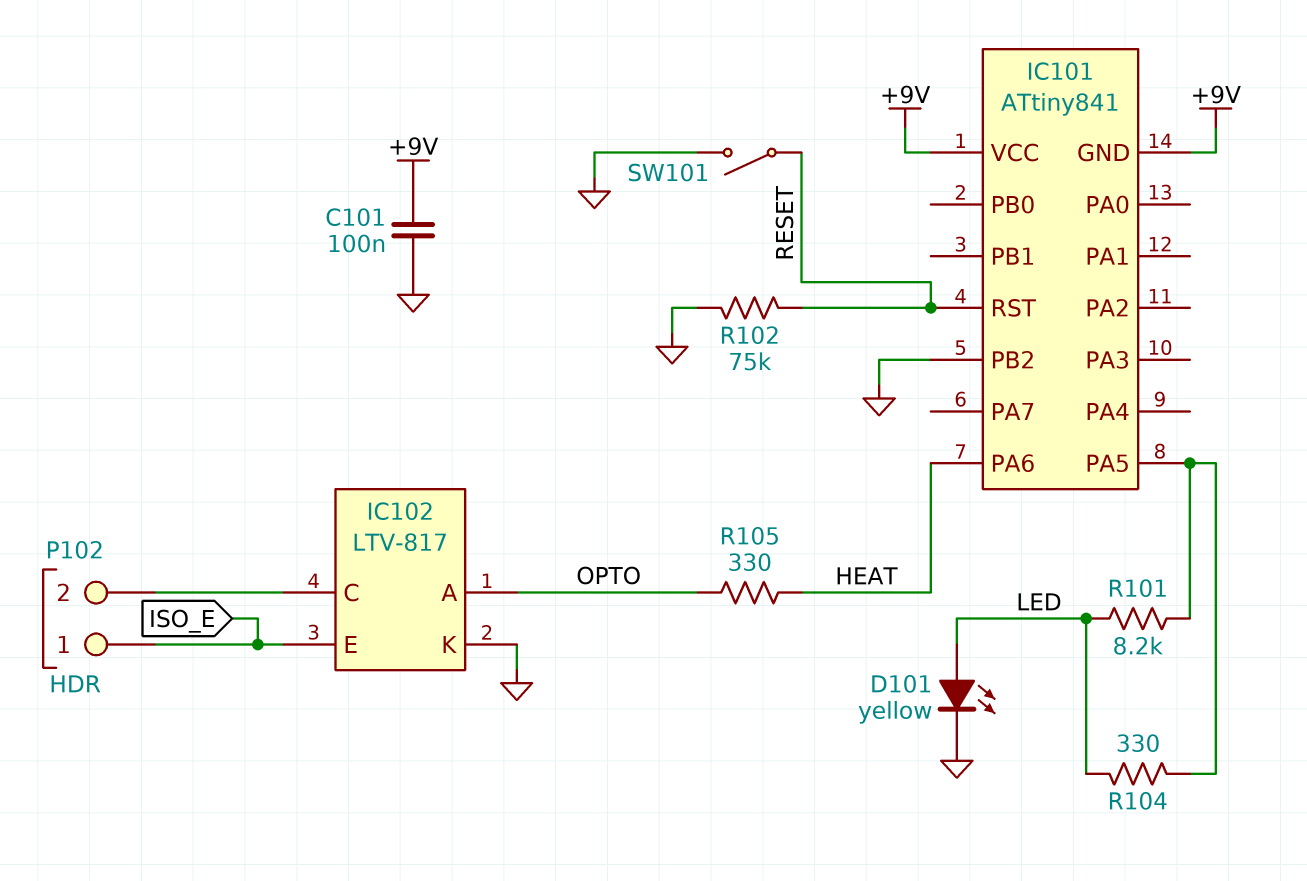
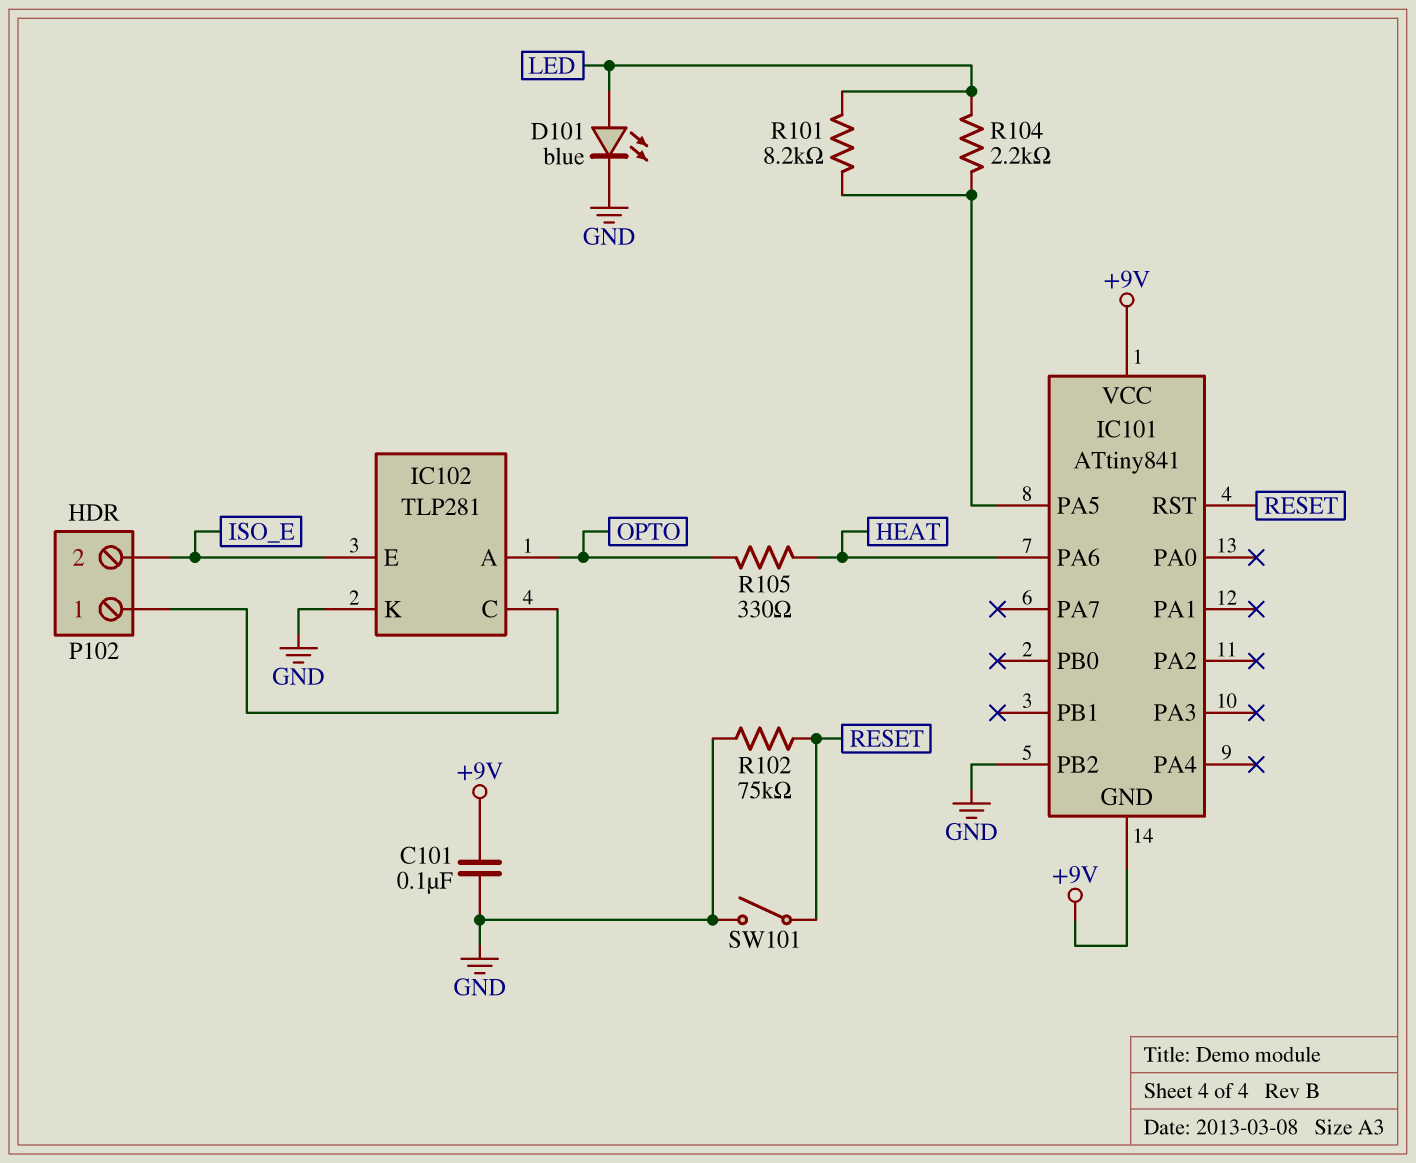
D101: LED yellow (A LED, K GND) -> LED blue (A LED, K GND)
IC102: LTV-817 -> TLP281
P102 pin 1: ISO_E -> IC102/C
P102 pin 2: IC102/C -> ISO_E
R104: 330 (IC101/PA5, LED) -> 2.2k (IC101/PA5, LED)

